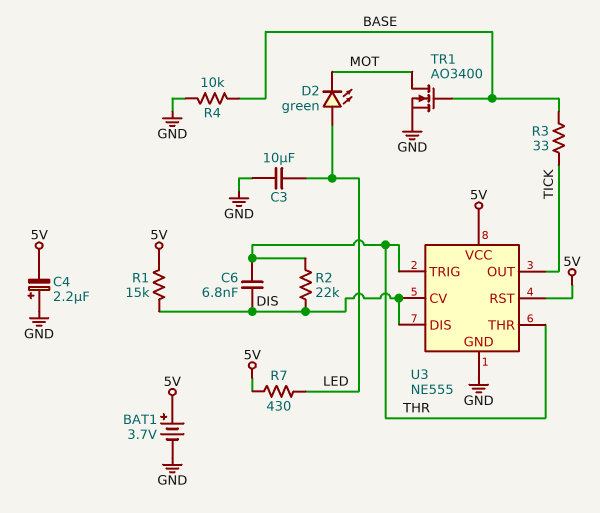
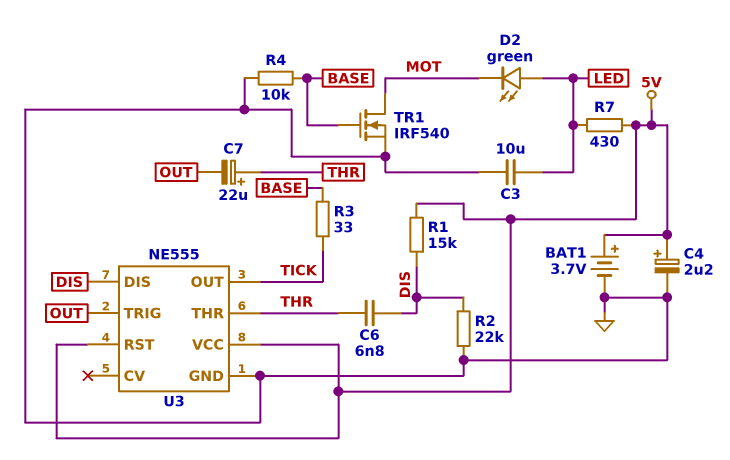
C4: 2.2uF (plus GND, minus 5V) -> 2.2uF (plus 5V, minus GND)
C7: none -> 22uF (plus THR, minus OUT)
R2: 22k (DIS, THR) -> 22k (DIS, GND)
TR1: NMOS AO3400 (G BASE, D MOT, S GND) -> NMOS IRF540 (G BASE, D MOT, S GND)
U3 pin CV: DIS -> none
U3 pin TRIG: THR -> OUT

